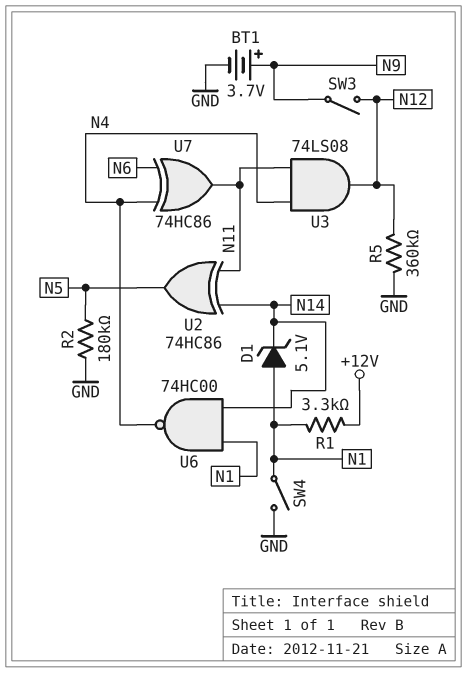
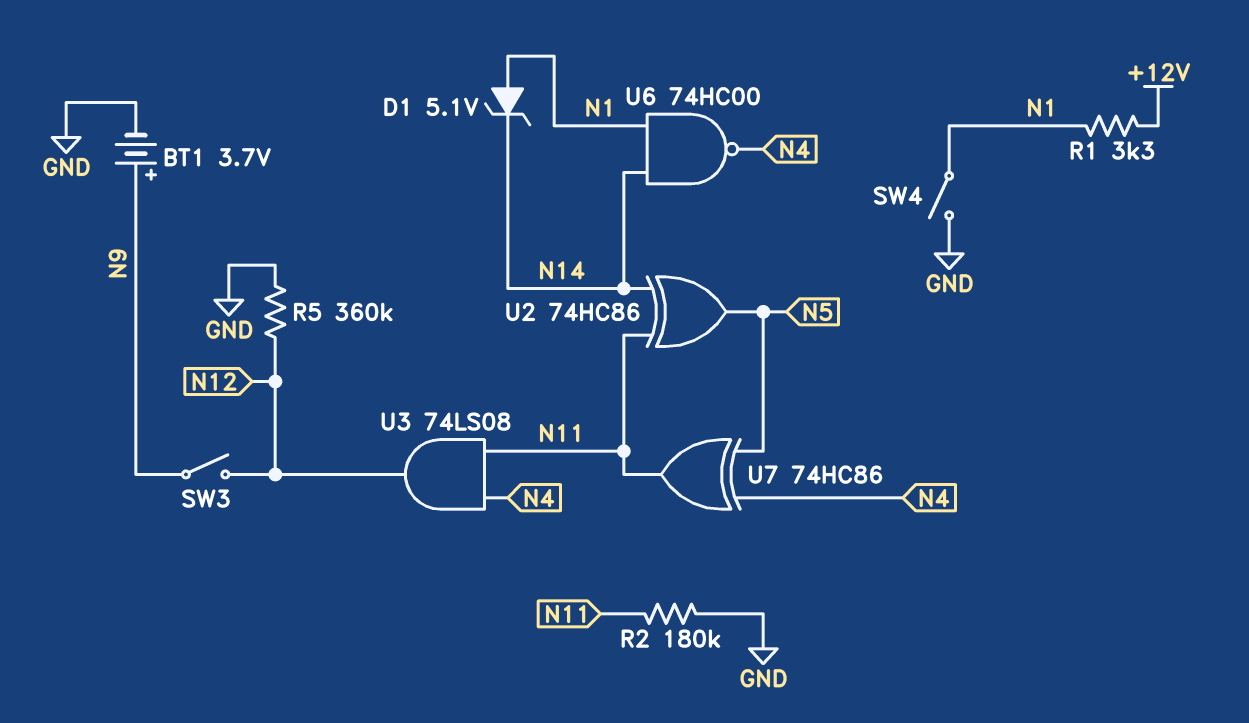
R2: 180k (GND, N5) -> 180k (GND, N11)
U7: XOR 74HC86 (in N4, in N6, out N11) -> XOR 74HC86 (in N4, in N5, out N11)

